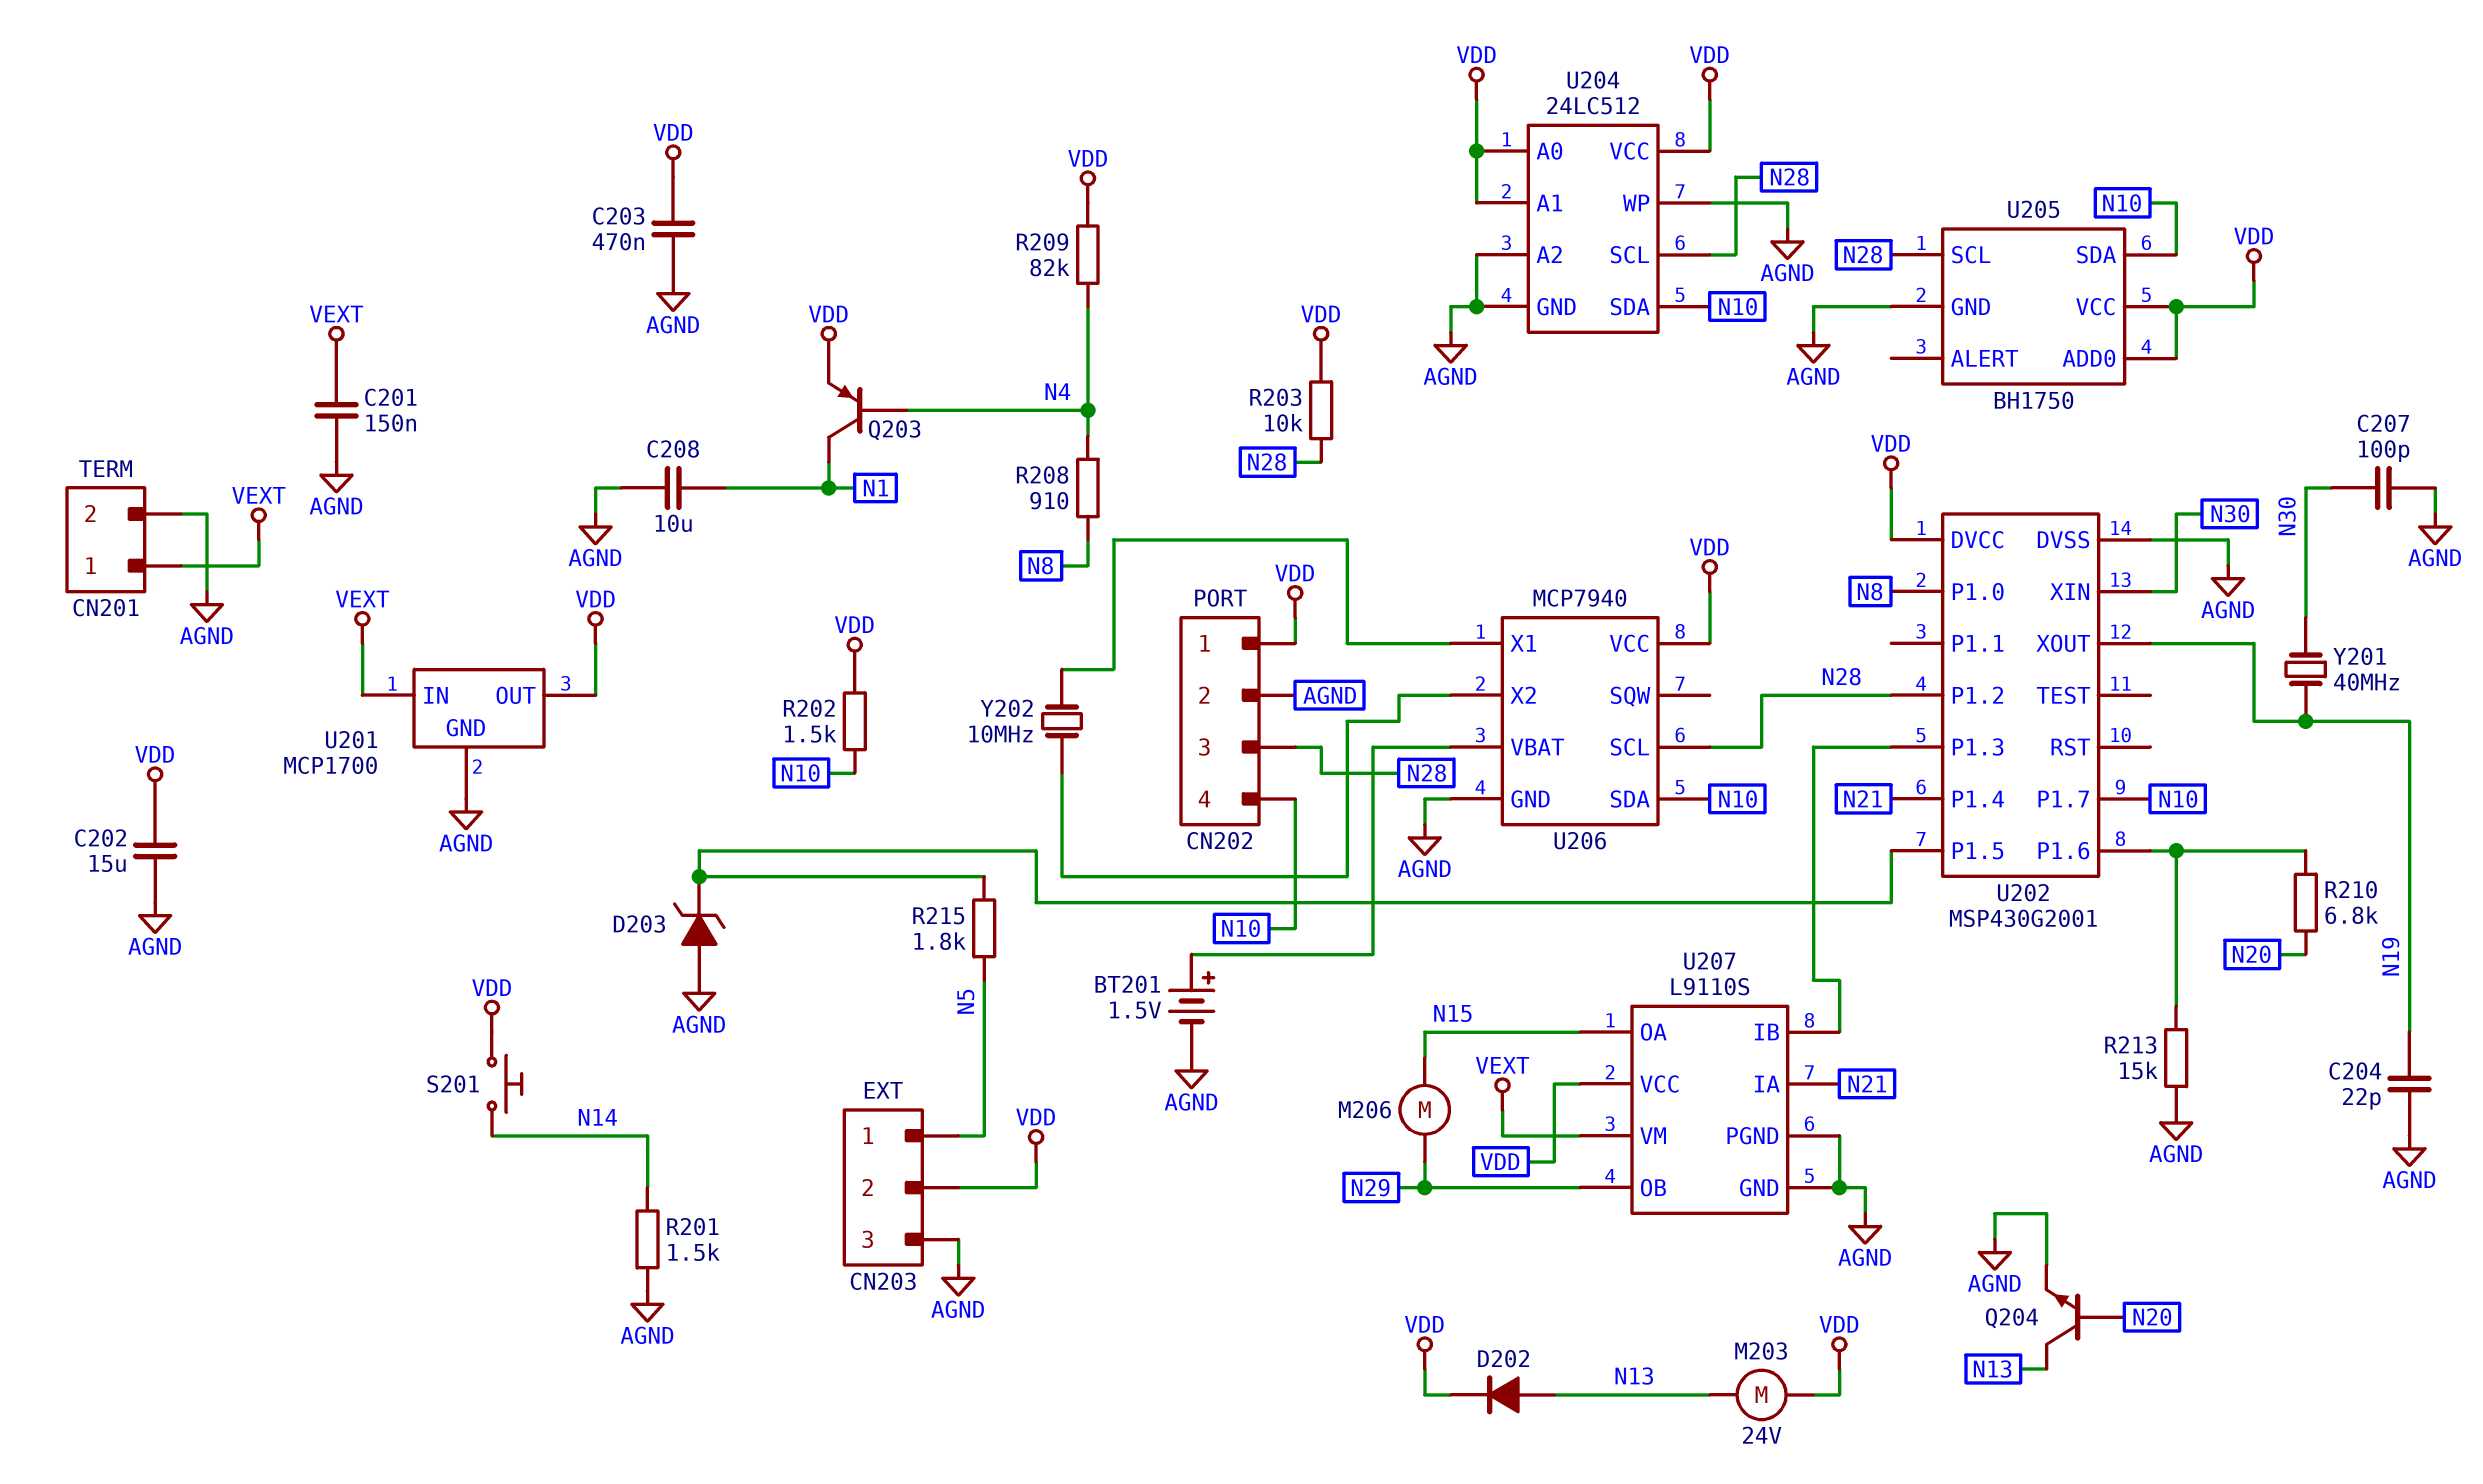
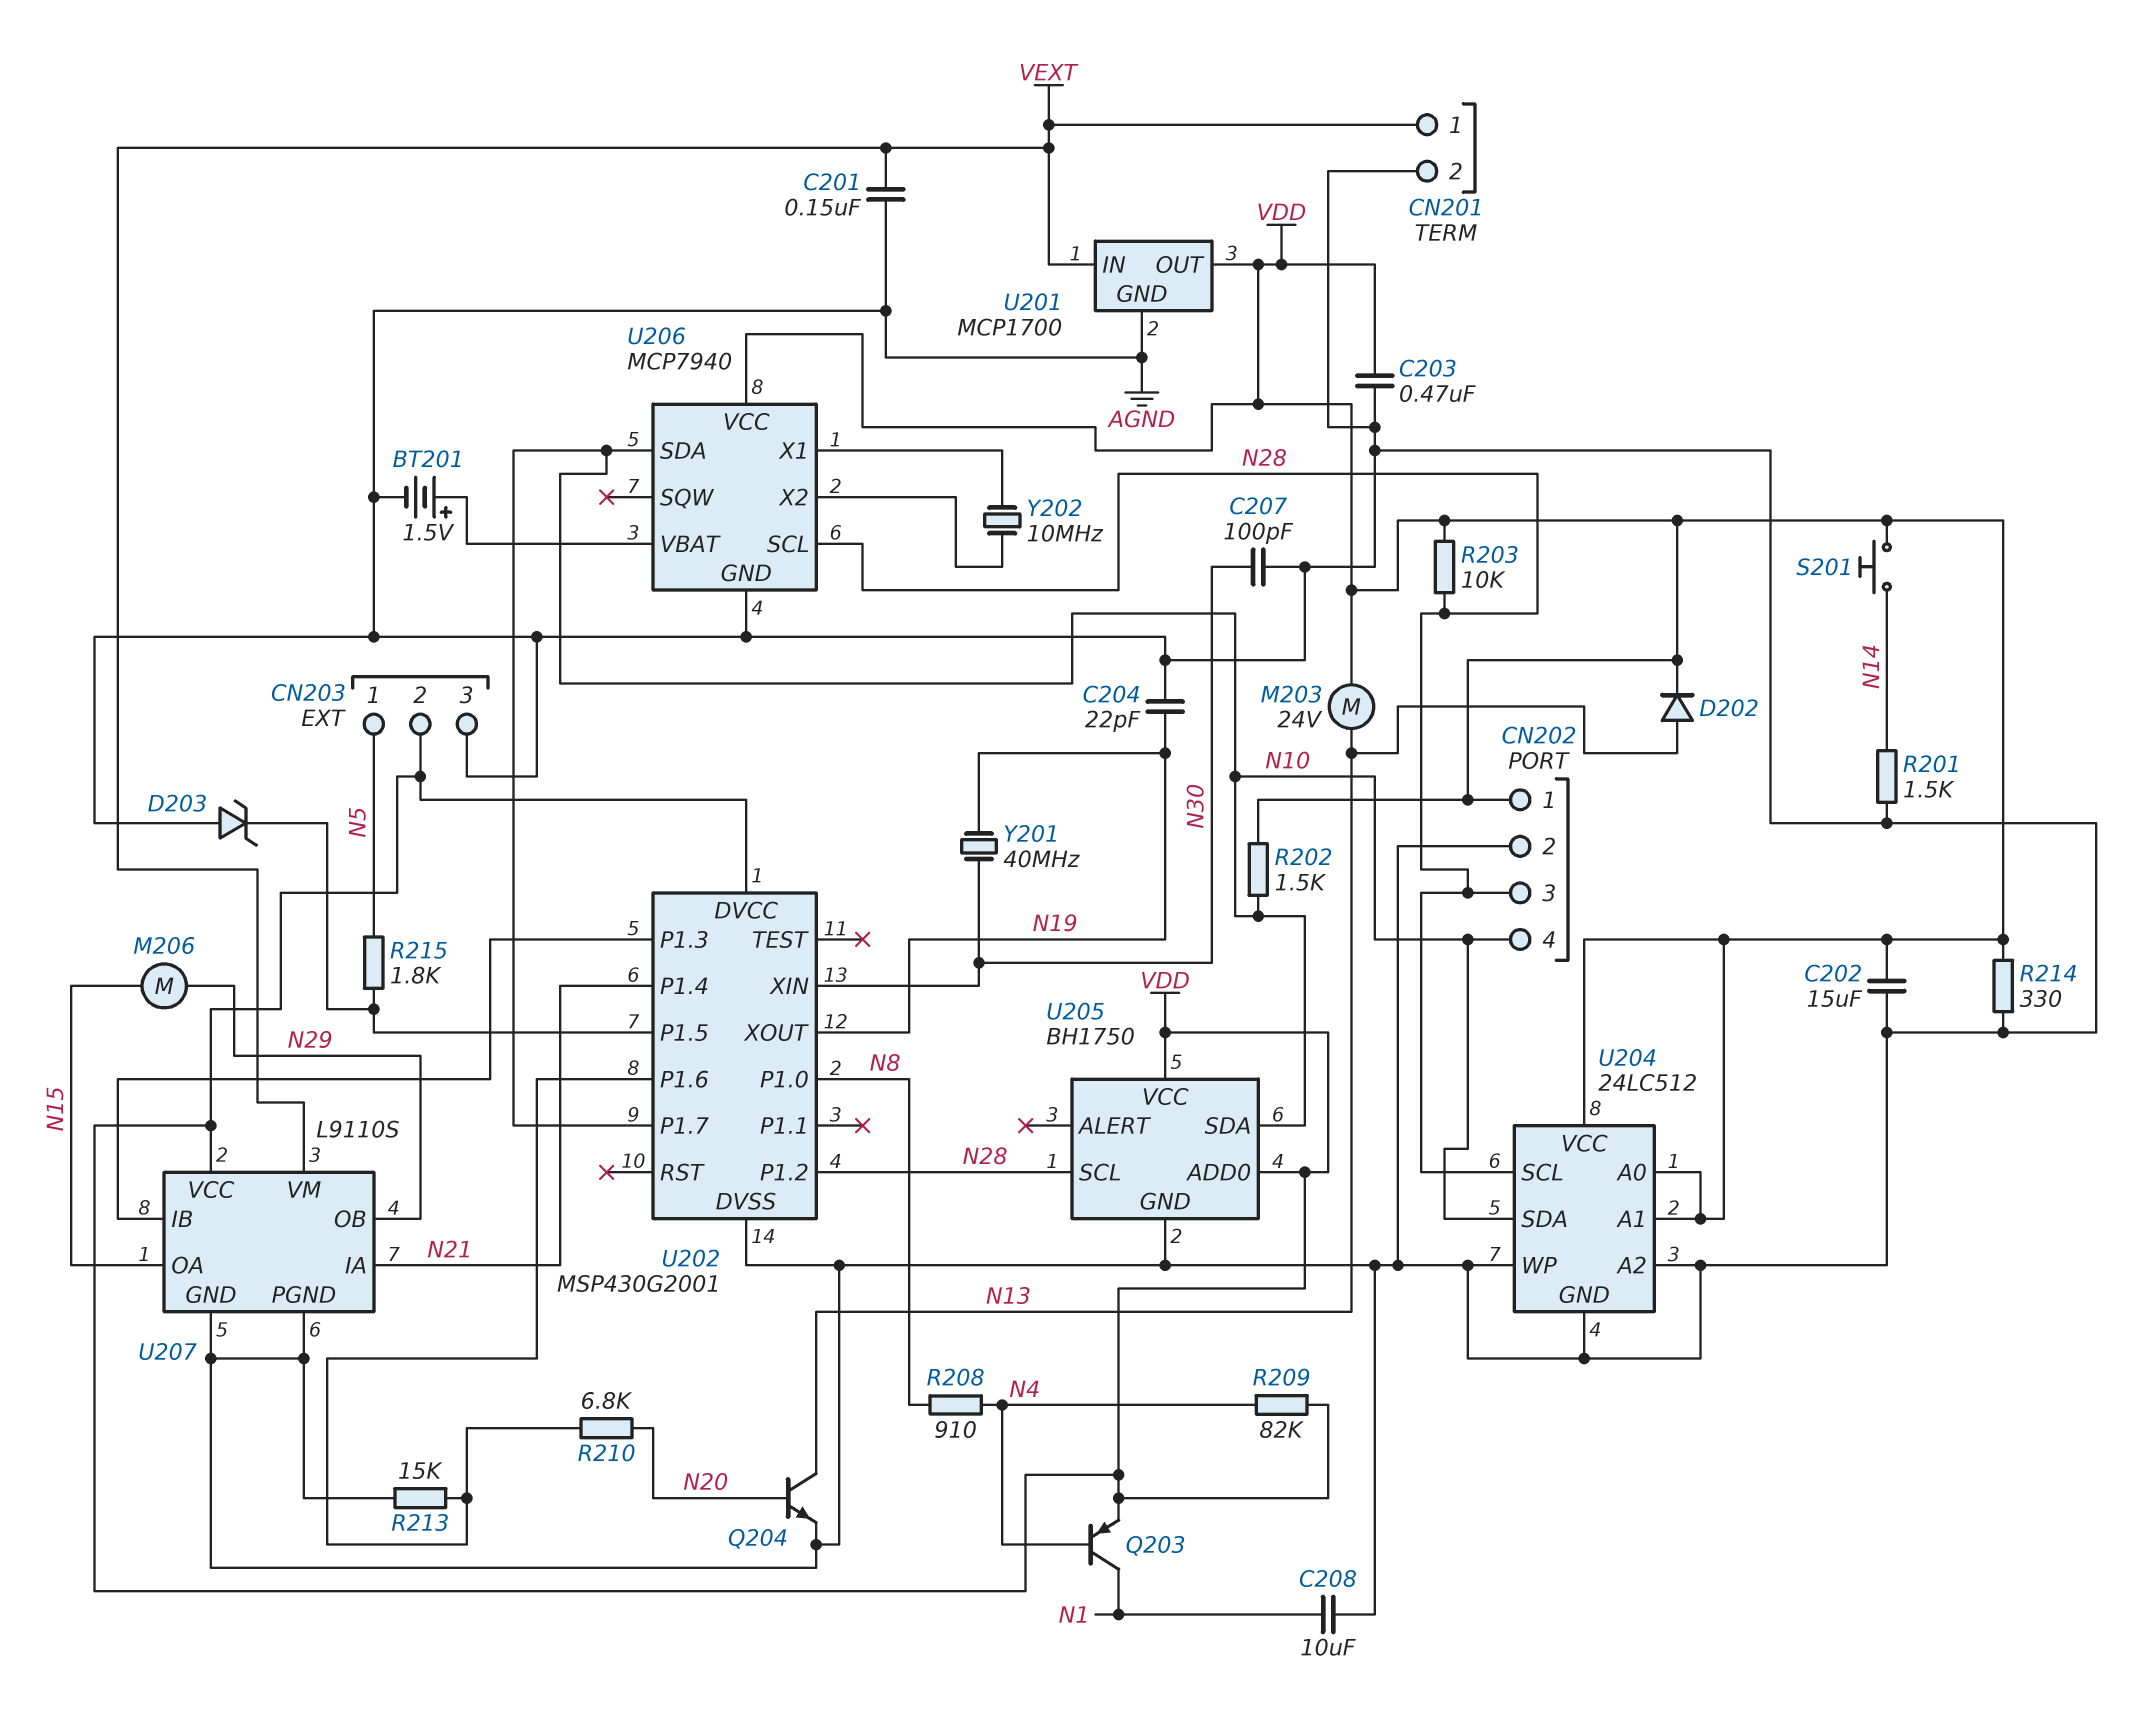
R214: none -> 330 (AGND, VDD)

